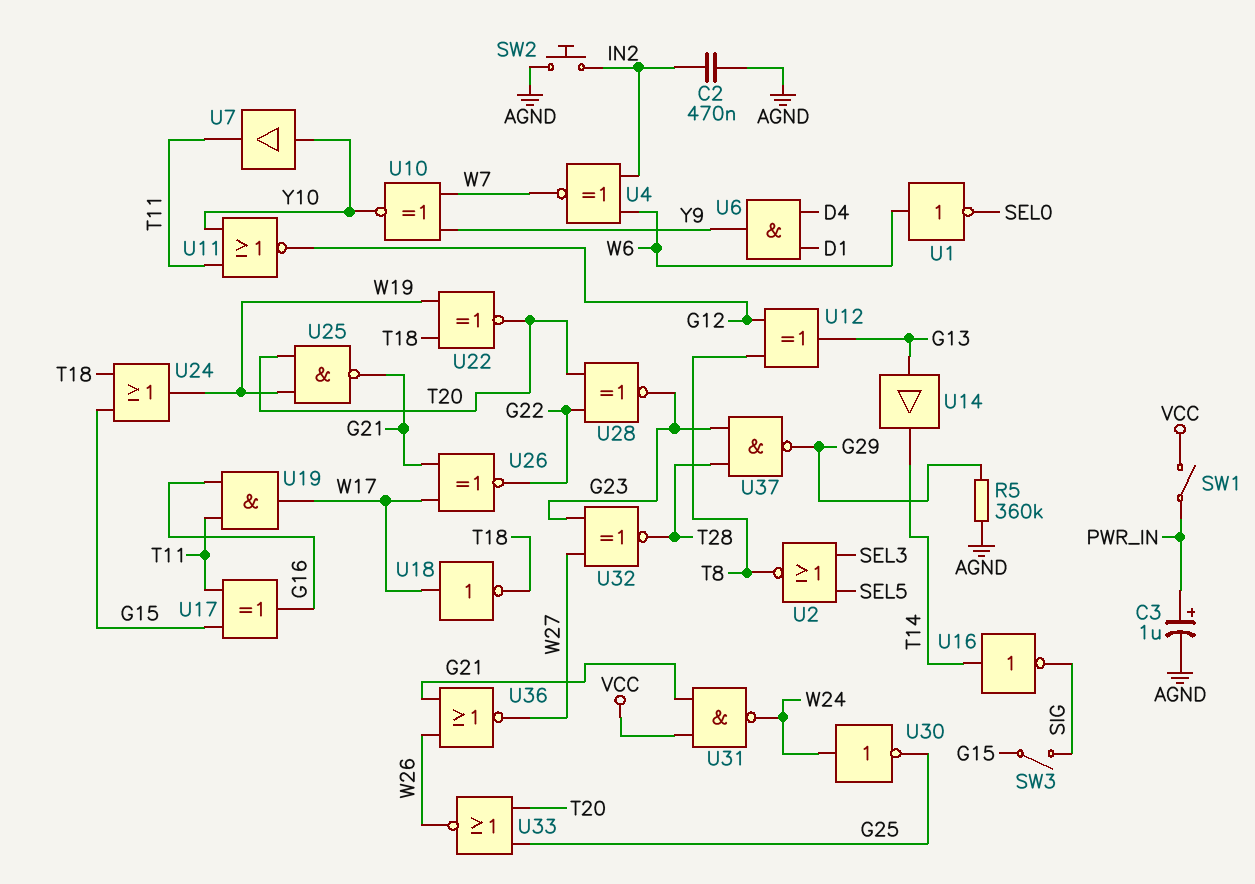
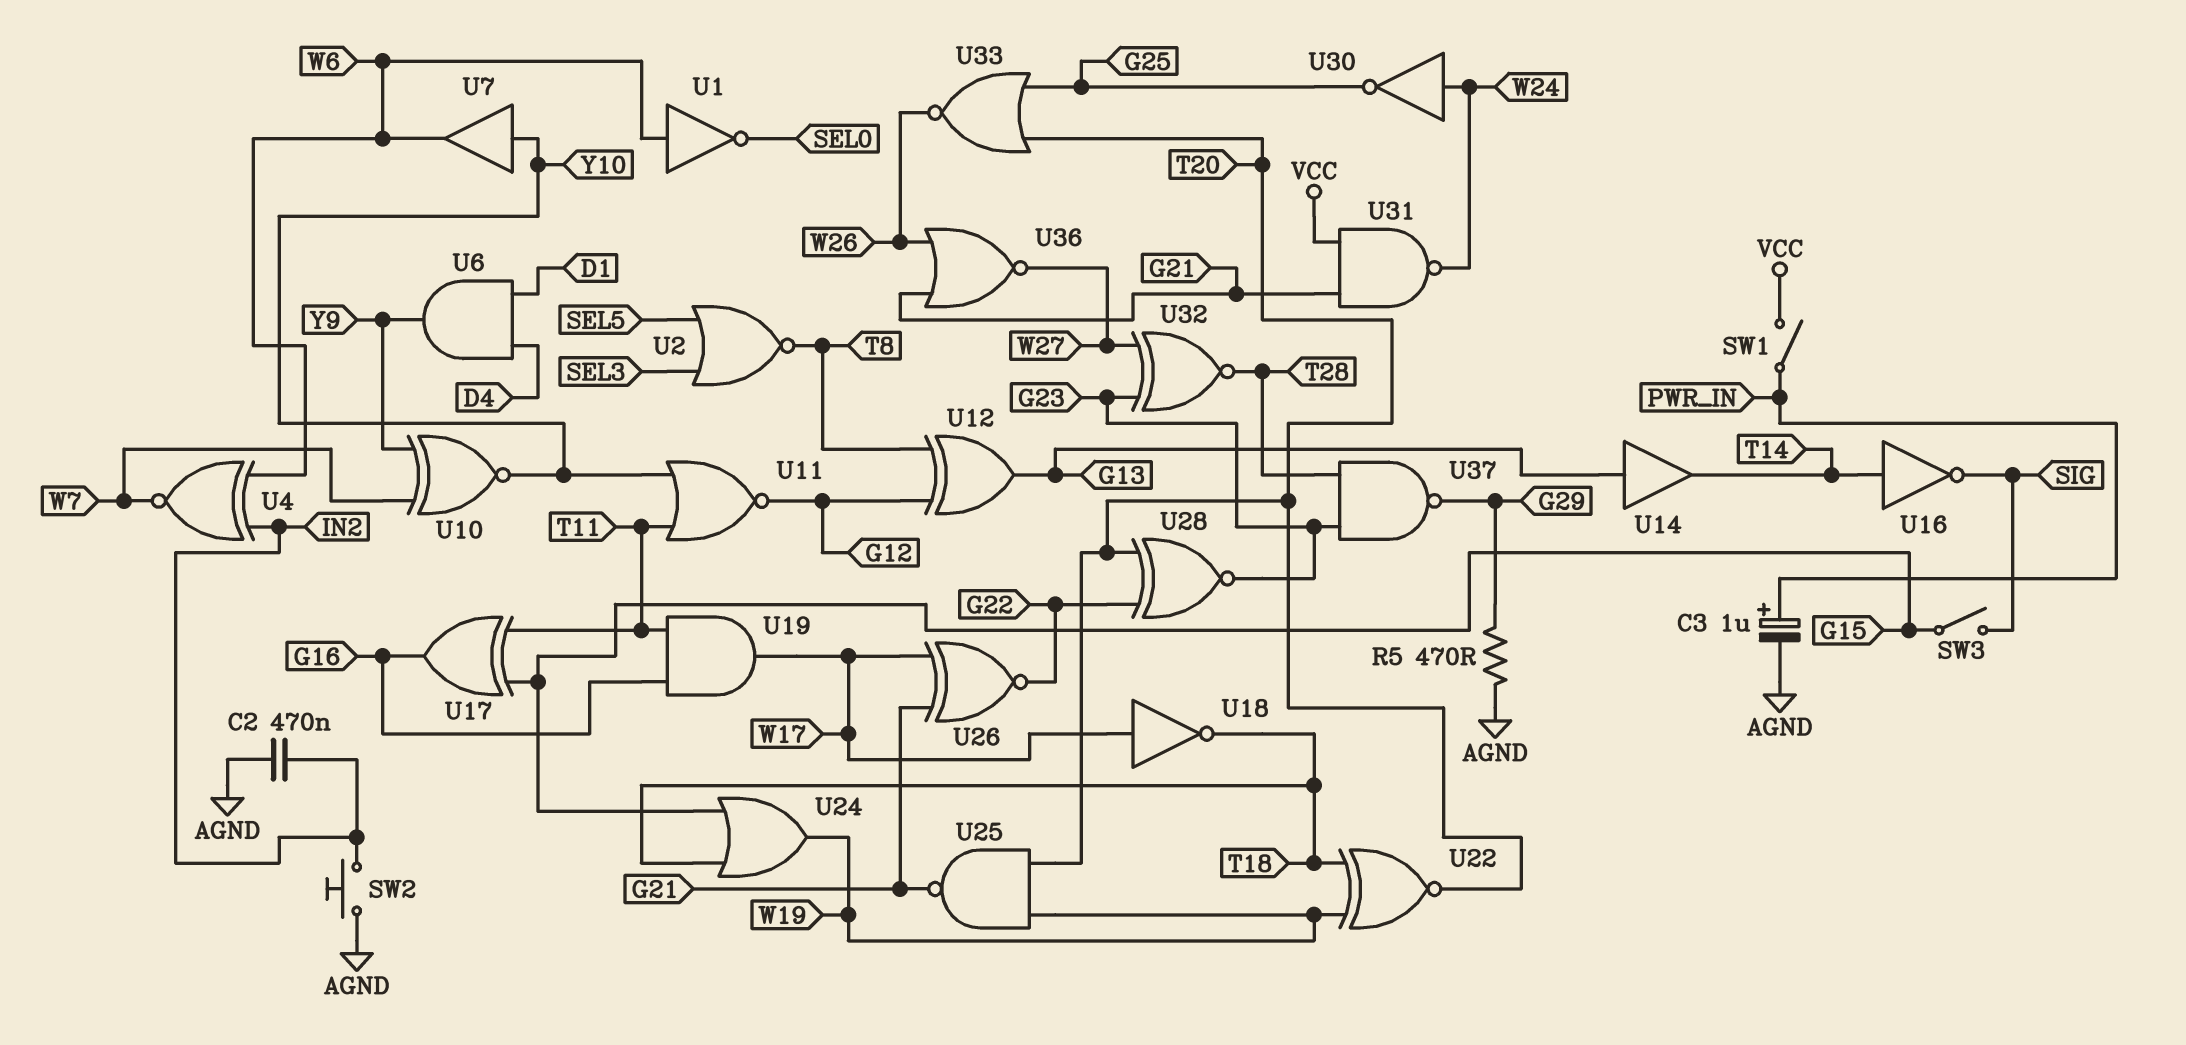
R5: 360k (AGND, G29) -> 470 (AGND, G29)
U7: buffer (in Y10, out T11) -> buffer (in Y10, out W6)

